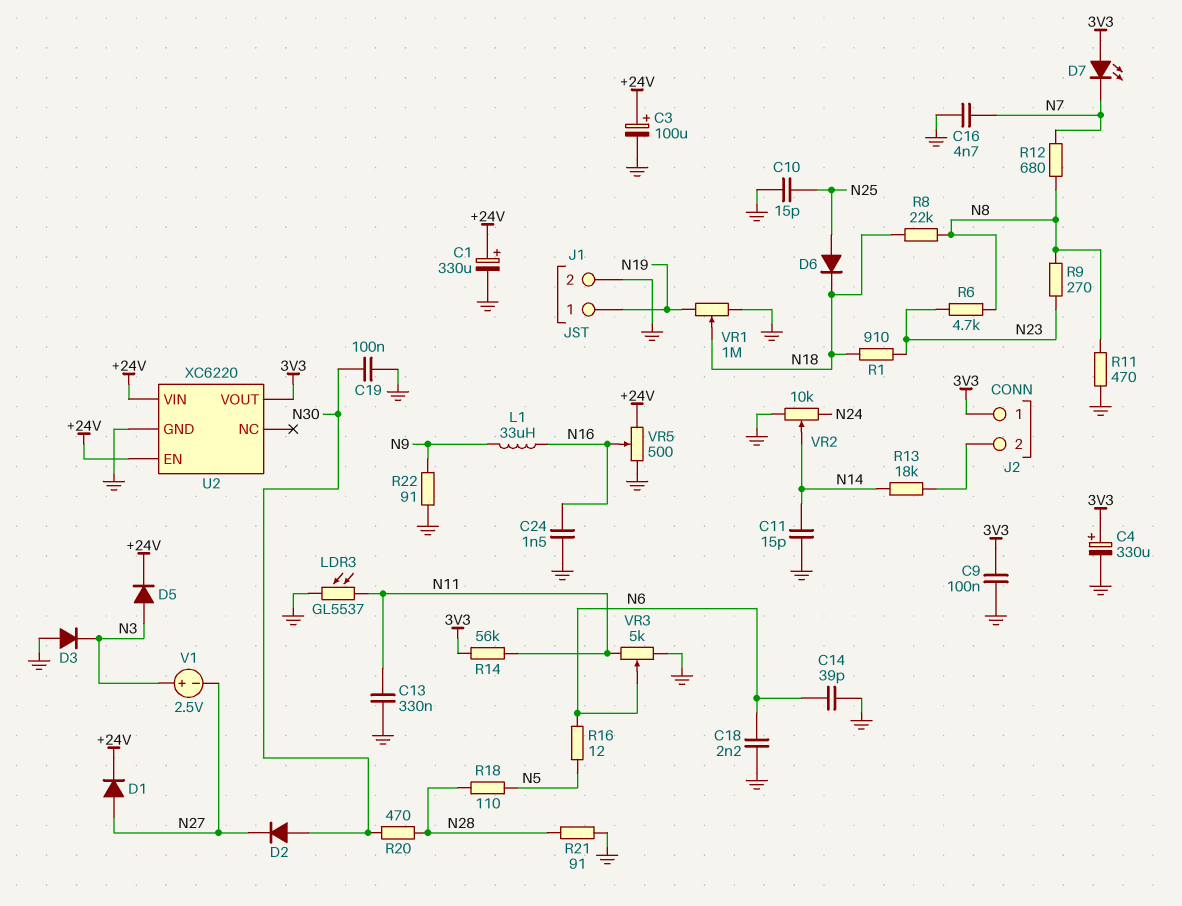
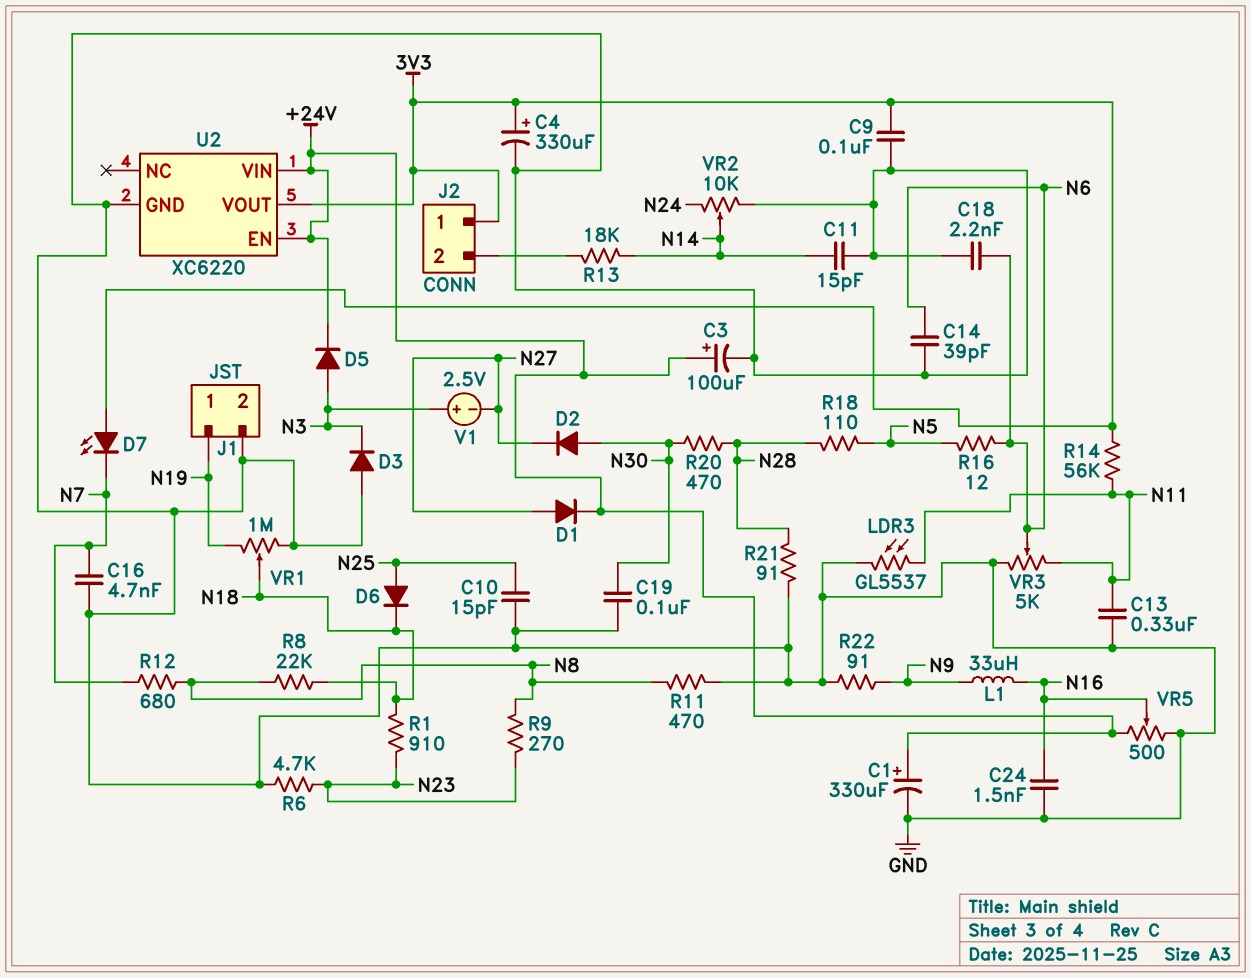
R6: 4.7k (N8, N23) -> 4.7k (GND, N23)

